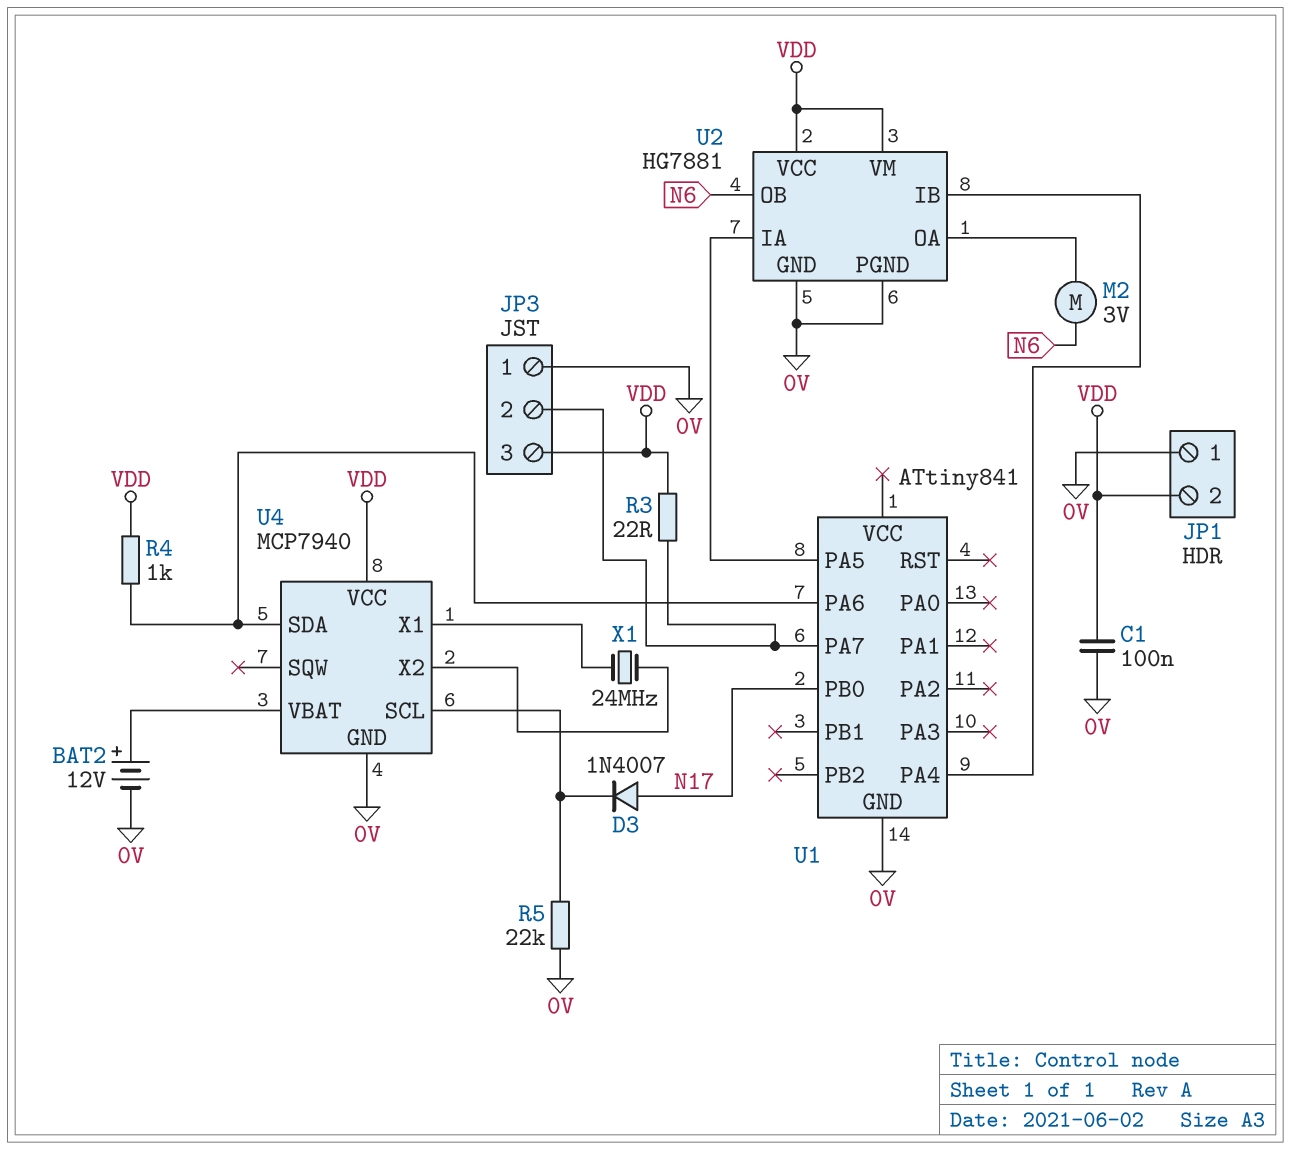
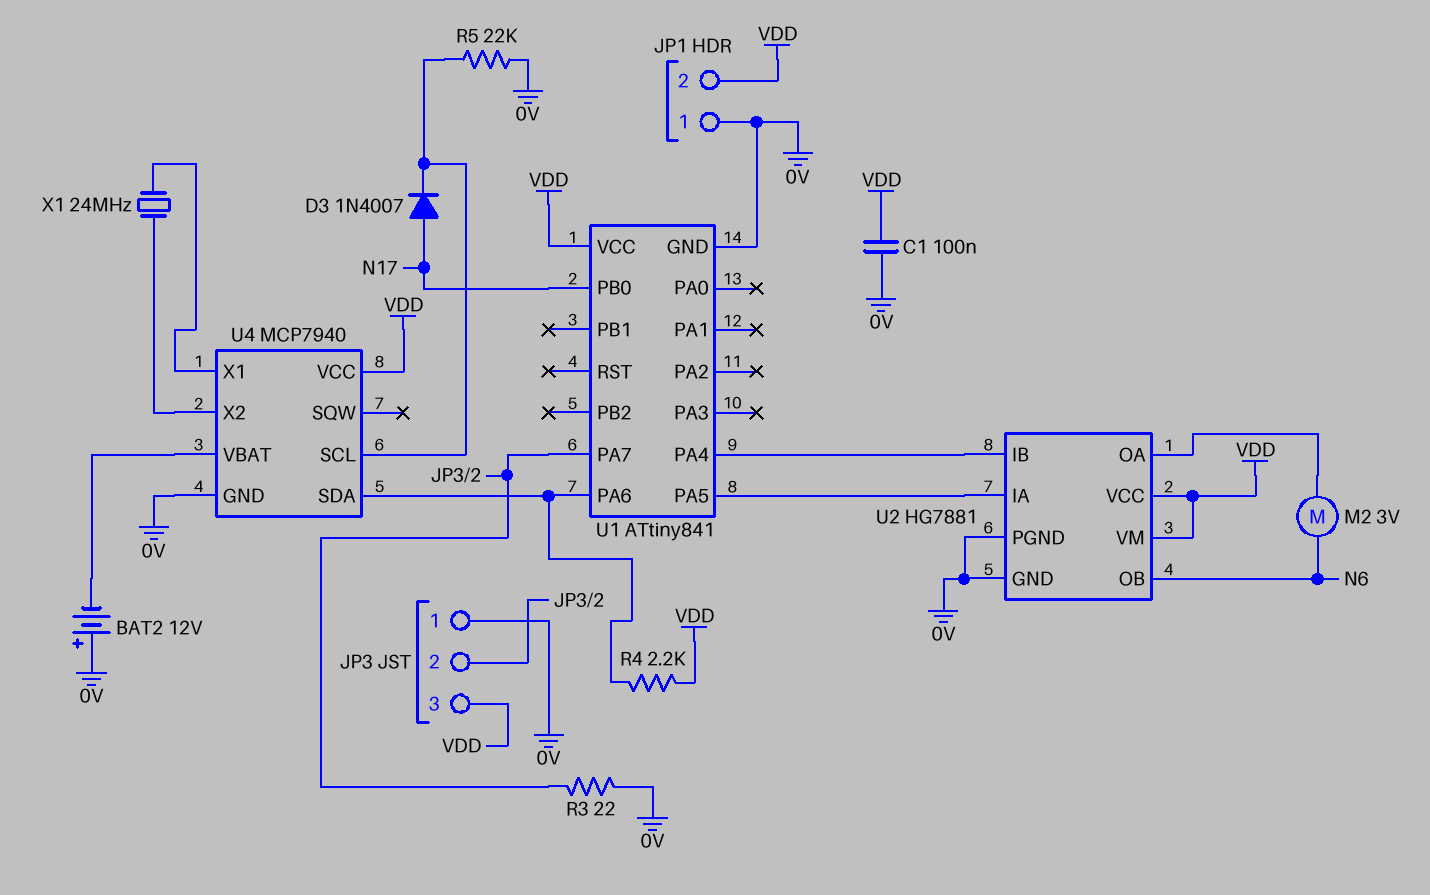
BAT2: 12V (plus U4/VBAT, minus 0V) -> 12V (plus 0V, minus U4/VBAT)
R3: 22 (JP3/2, VDD) -> 22 (0V, JP3/2)
R4: 1k (U1/PA6, VDD) -> 2.2k (U1/PA6, VDD)
U1 pin VCC: none -> VDD

